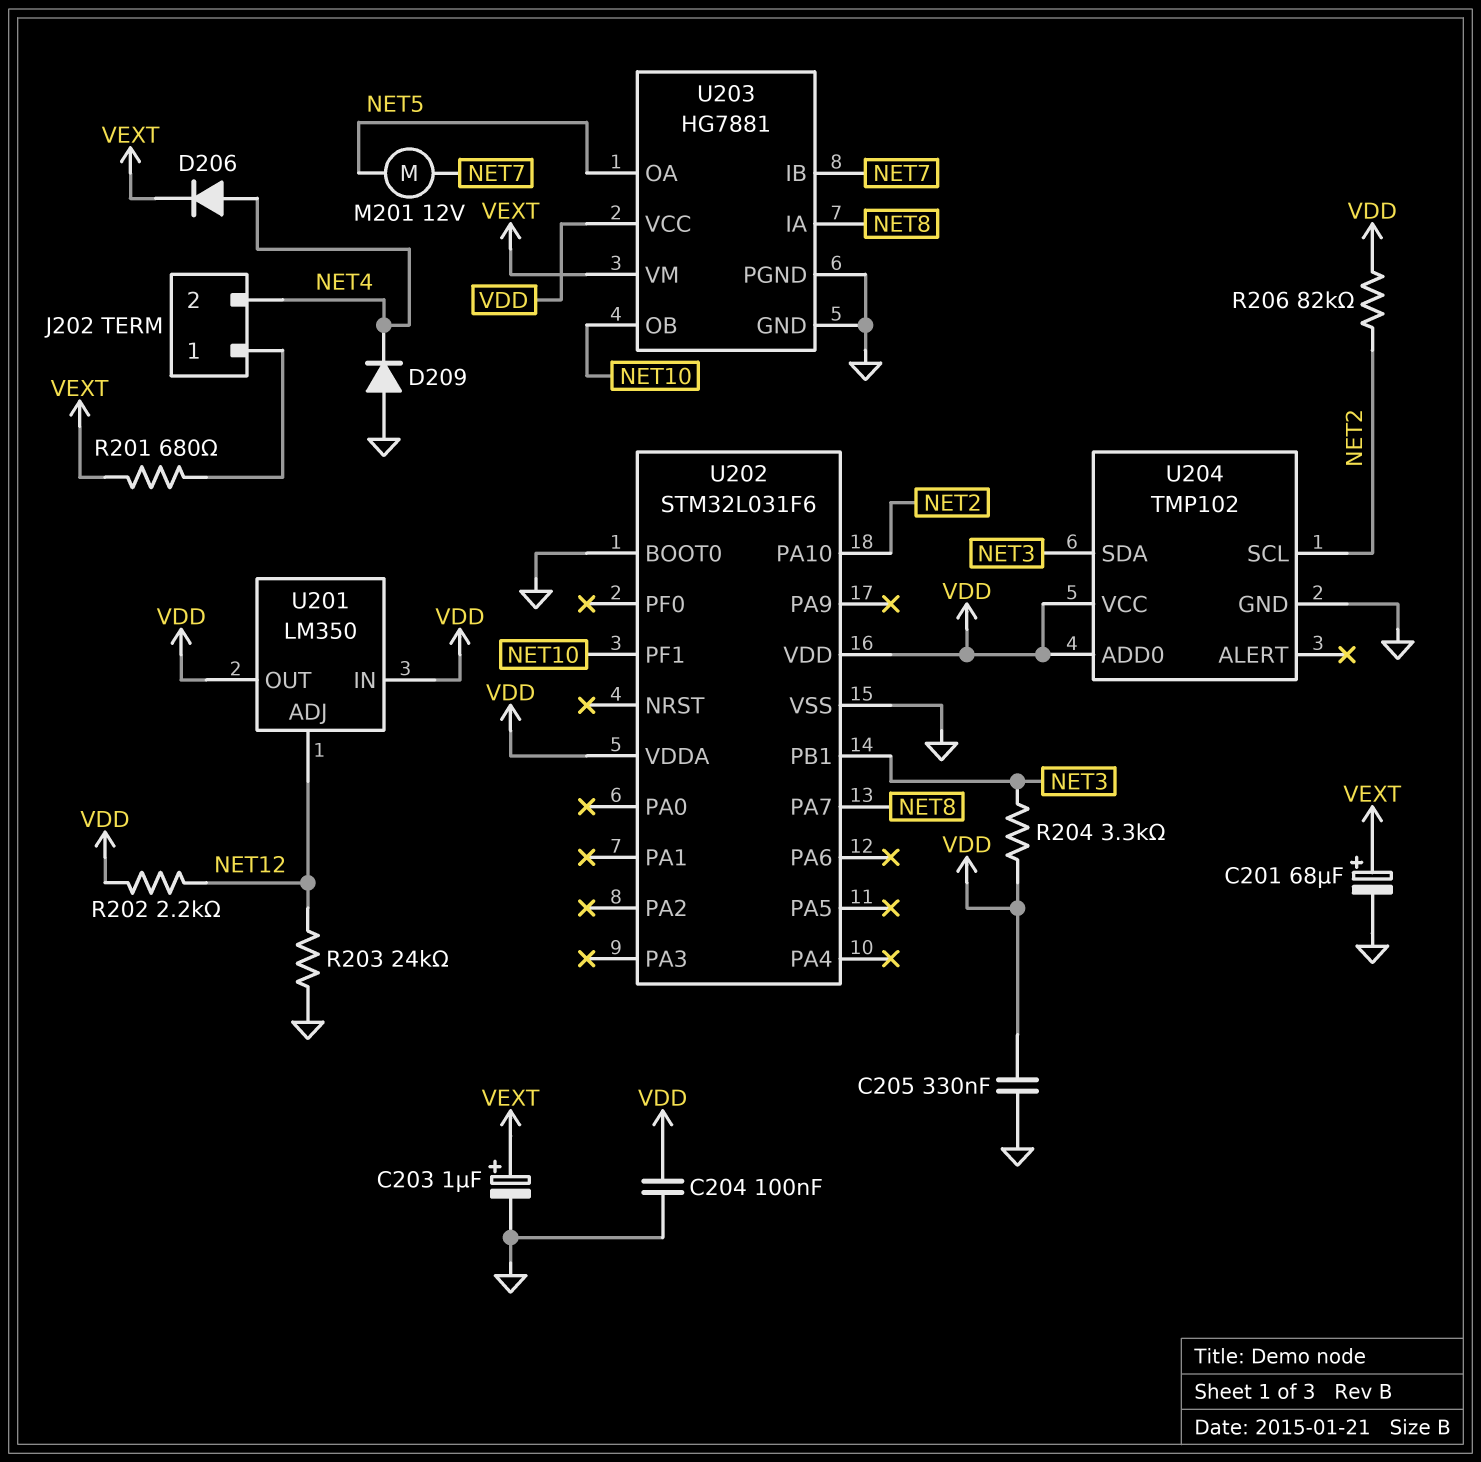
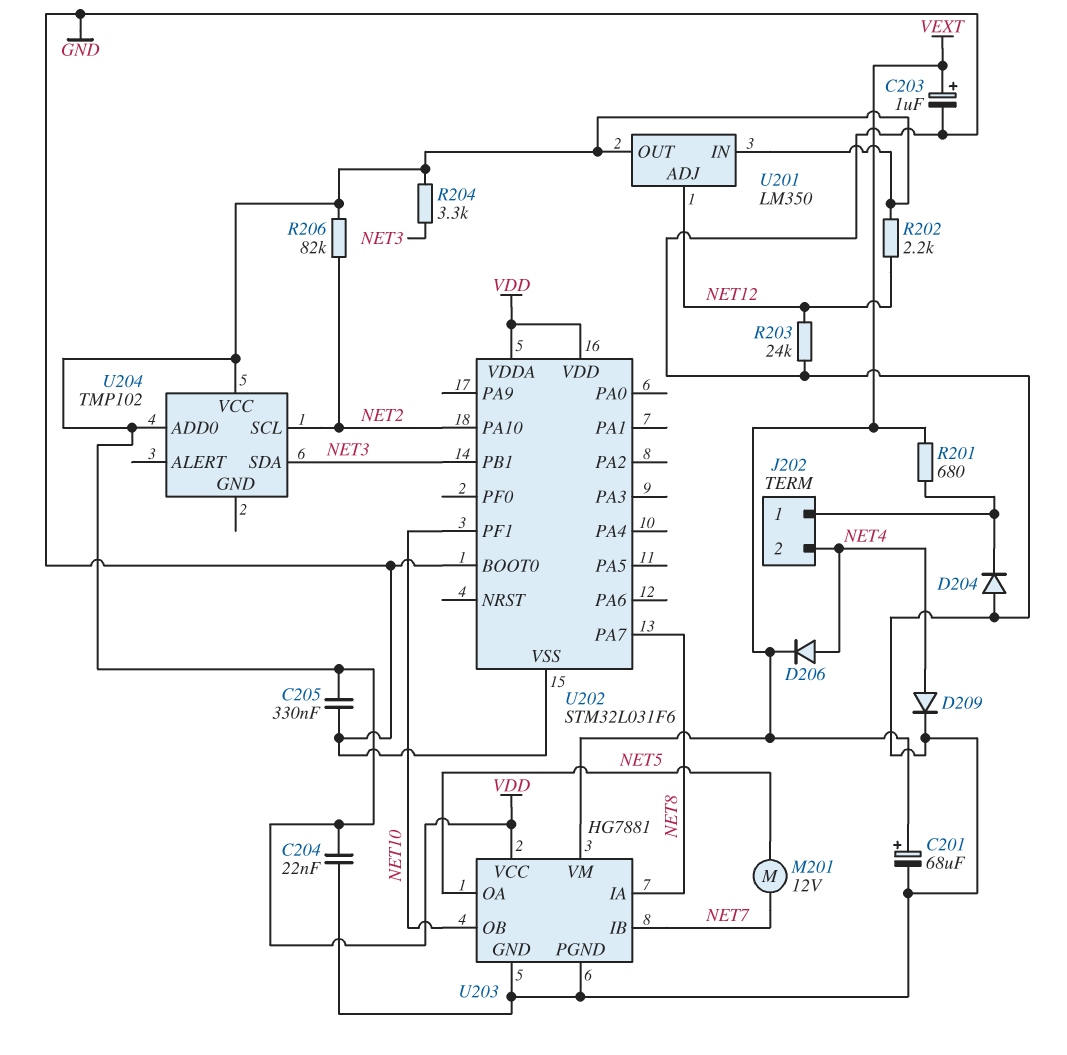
C204: 100nF (GND, VDD) -> 22nF (GND, VDD)
D204: none -> diode (A GND, K J202/1)
D209: diode (A GND, K NET4) -> diode (A NET4, K GND)
U204 pin GND: GND -> none

